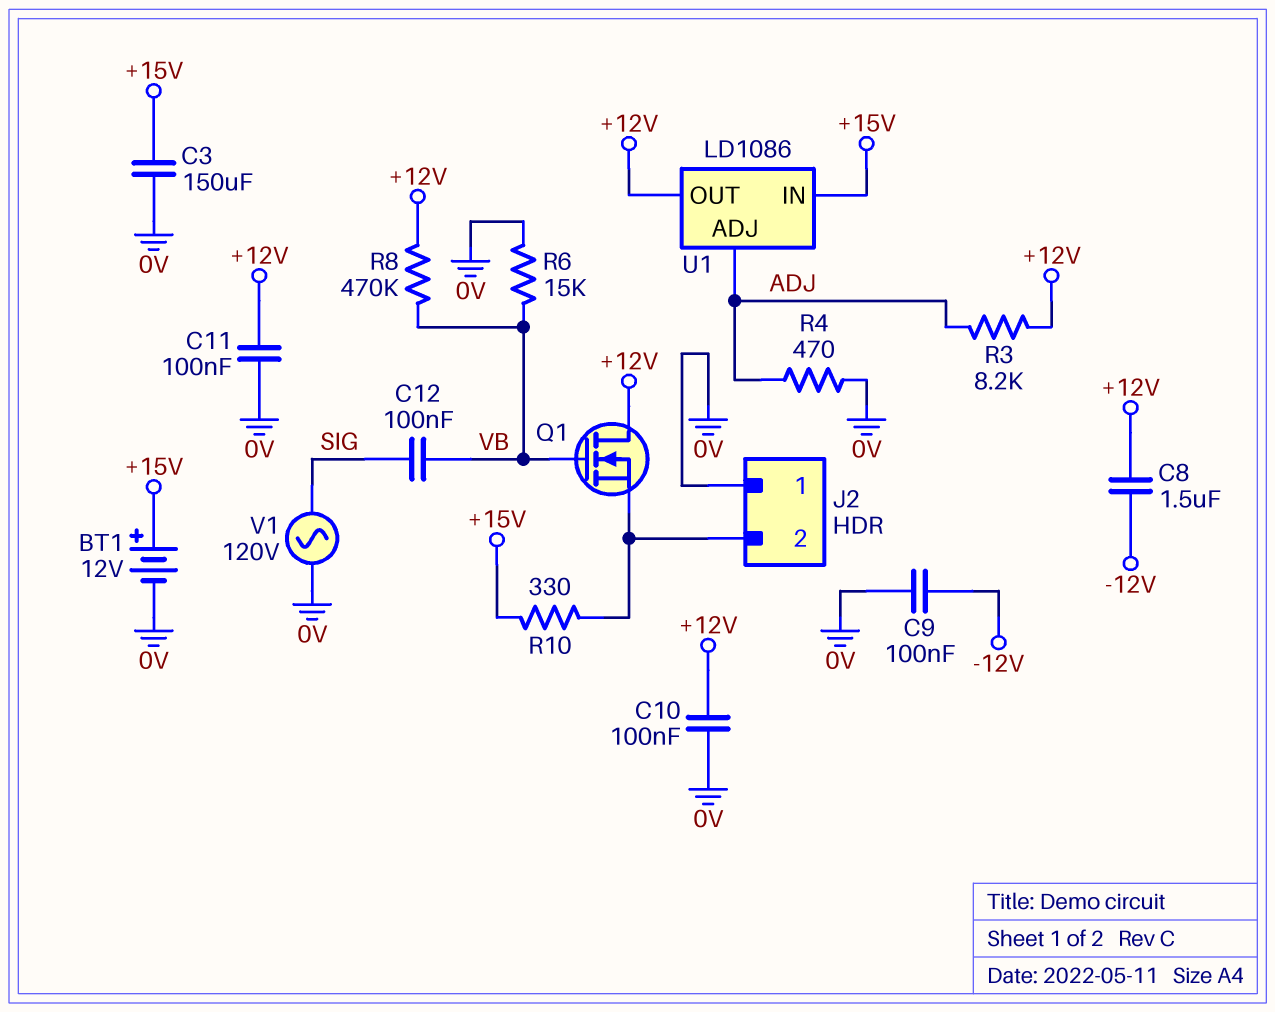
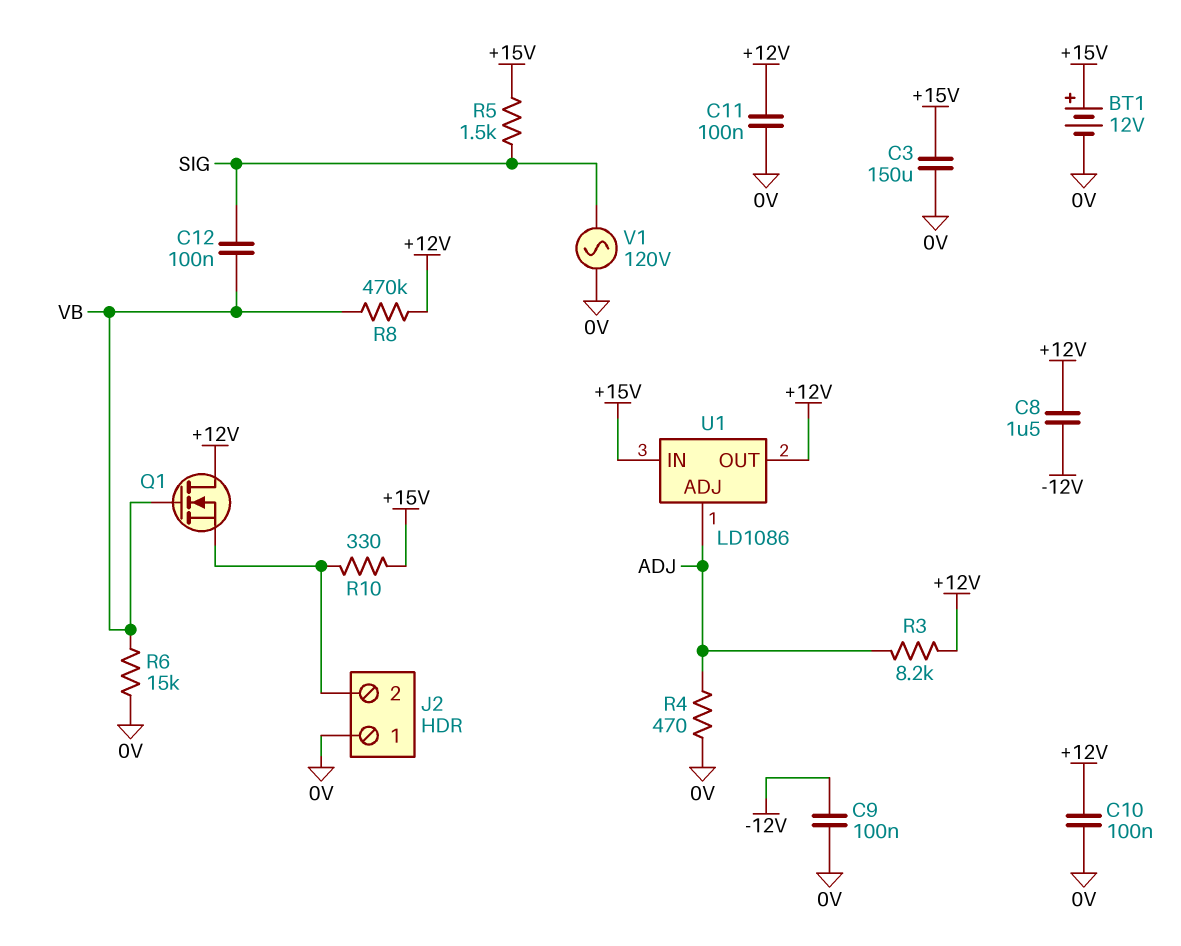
R5: none -> 1.5k (+15V, SIG)

